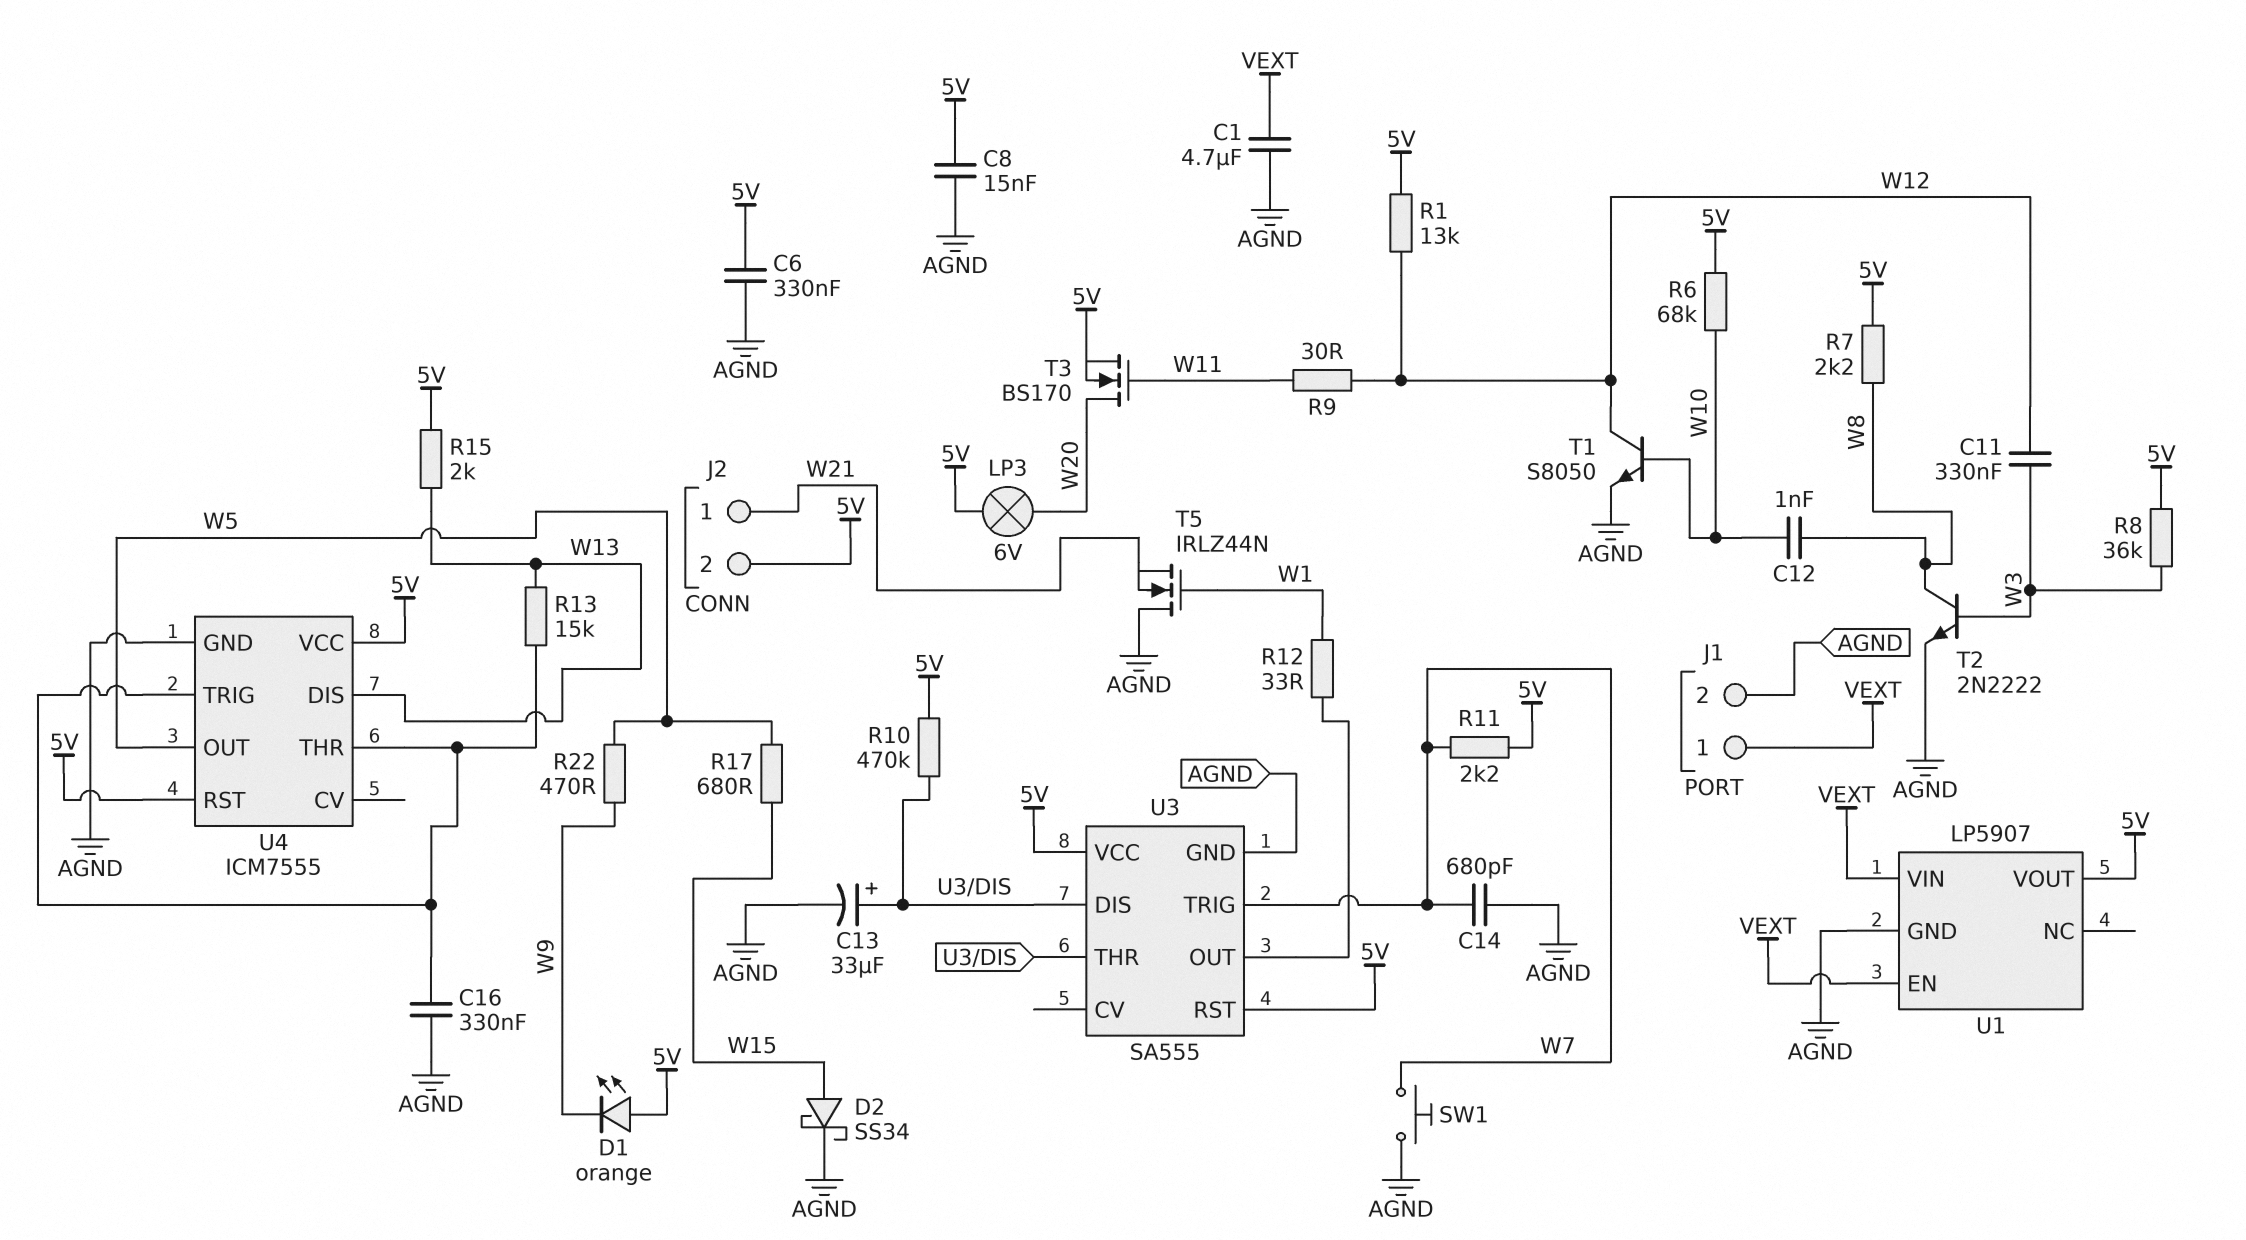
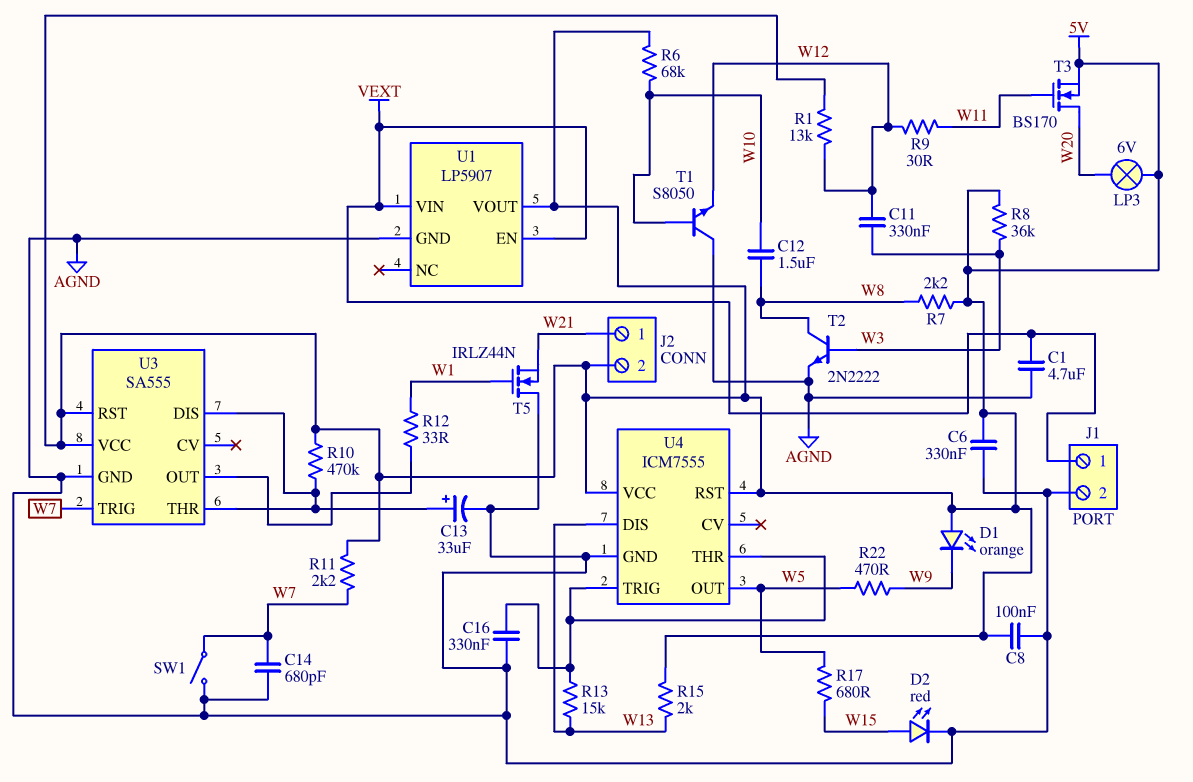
C8: 15nF (5V, AGND) -> 100nF (5V, AGND)
C12: 1nF (W8, W10) -> 1.5uF (W8, W10)
D2: schottky SS34 (A W15, K AGND) -> LED red (A W15, K AGND)
SW1: button (AGND, W7) -> switch (AGND, W7)
T1: NPN S8050 (B W10, C W12, E AGND) -> NPN S8050 (B W10, C AGND, E W12)

